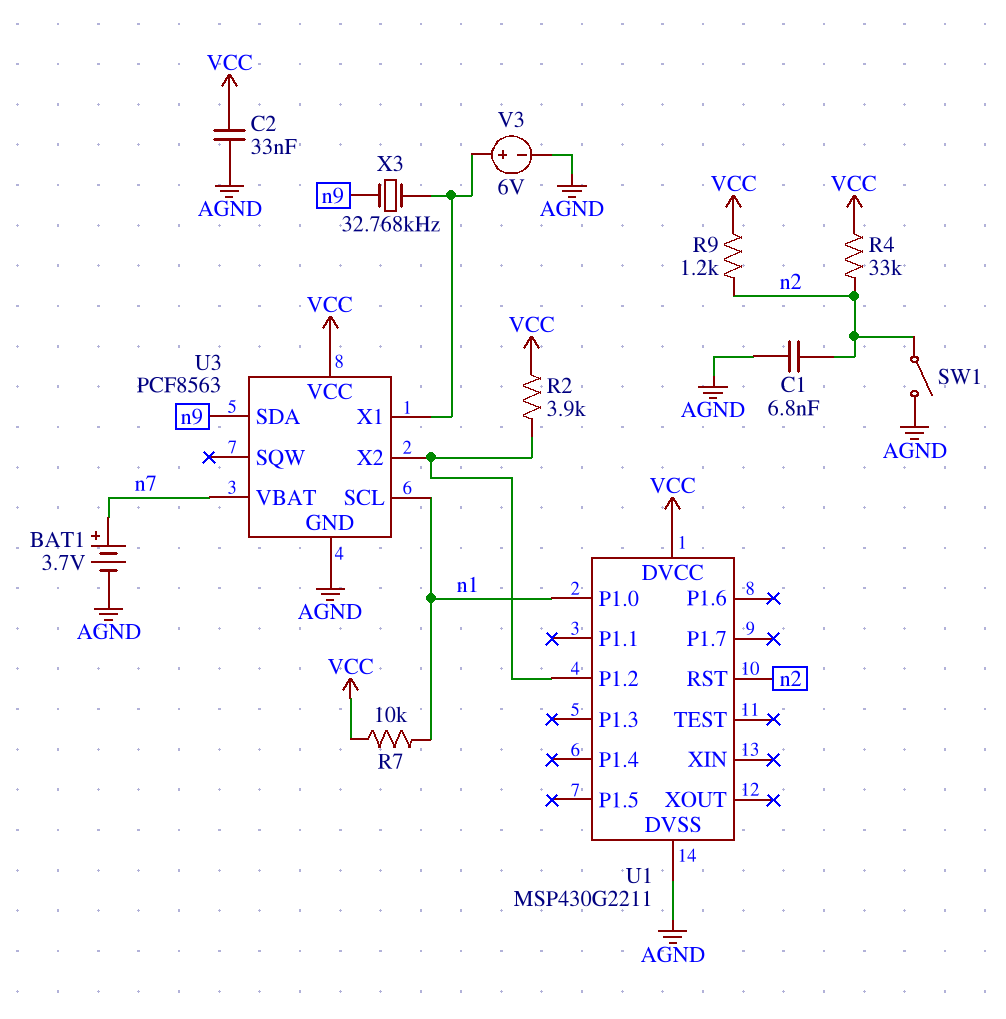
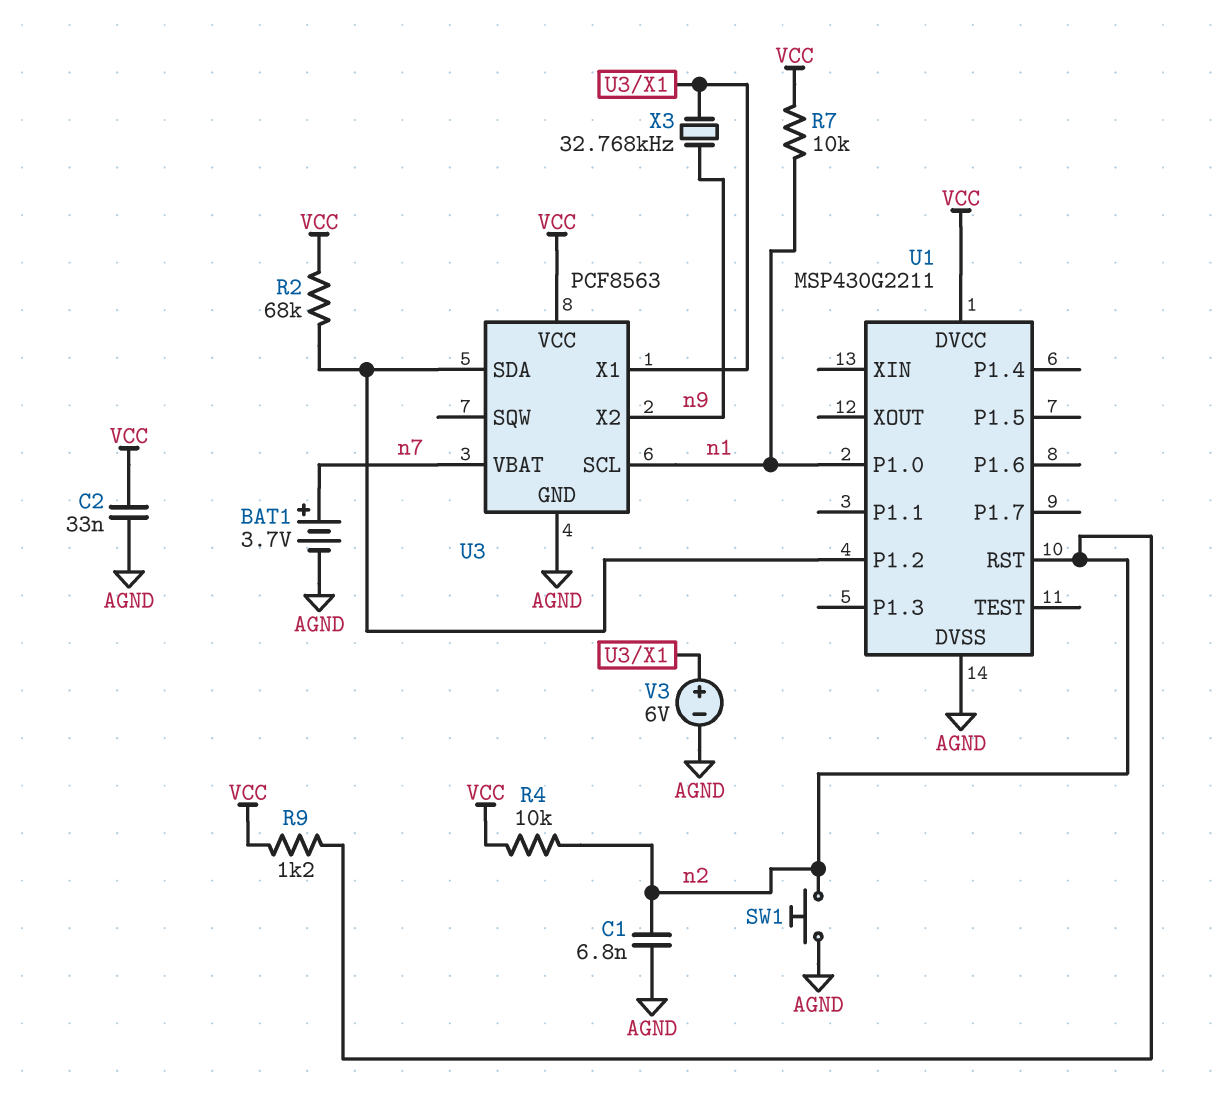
R2: 3.9k (U1/P1.2, VCC) -> 68k (U1/P1.2, VCC)
R4: 33k (VCC, n2) -> 10k (VCC, n2)
SW1: switch (AGND, n2) -> button (AGND, n2)
U3 pin SDA: n9 -> U1/P1.2
U3 pin X2: U1/P1.2 -> n9

